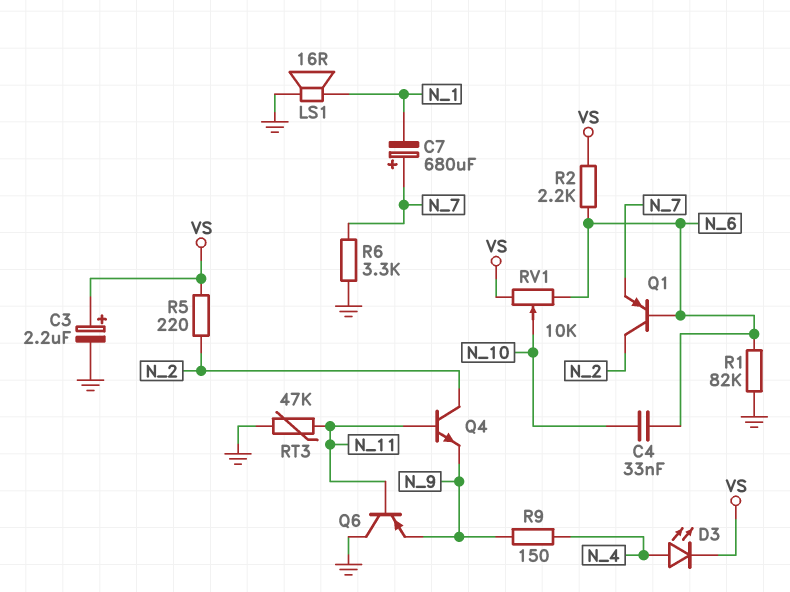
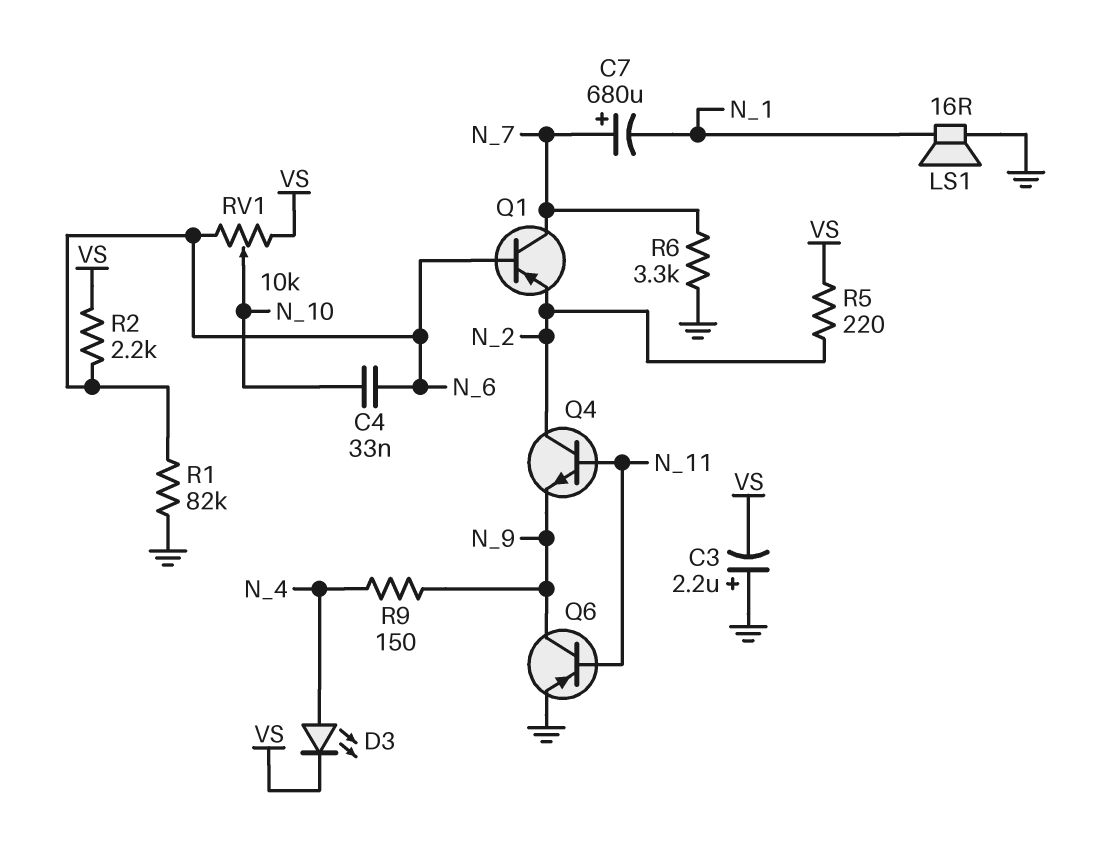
C3: 2.2uF (plus VS, minus GND) -> 2.2uF (plus GND, minus VS)
Q1: PNP (B N_6, C N_2, E N_7) -> PNP (B N_6, C N_7, E N_2)
Q6: PNP (B N_11, C GND, E N_9) -> PNP (B N_11, C N_9, E GND)
RT3: 47k (GND, N_11) -> none

